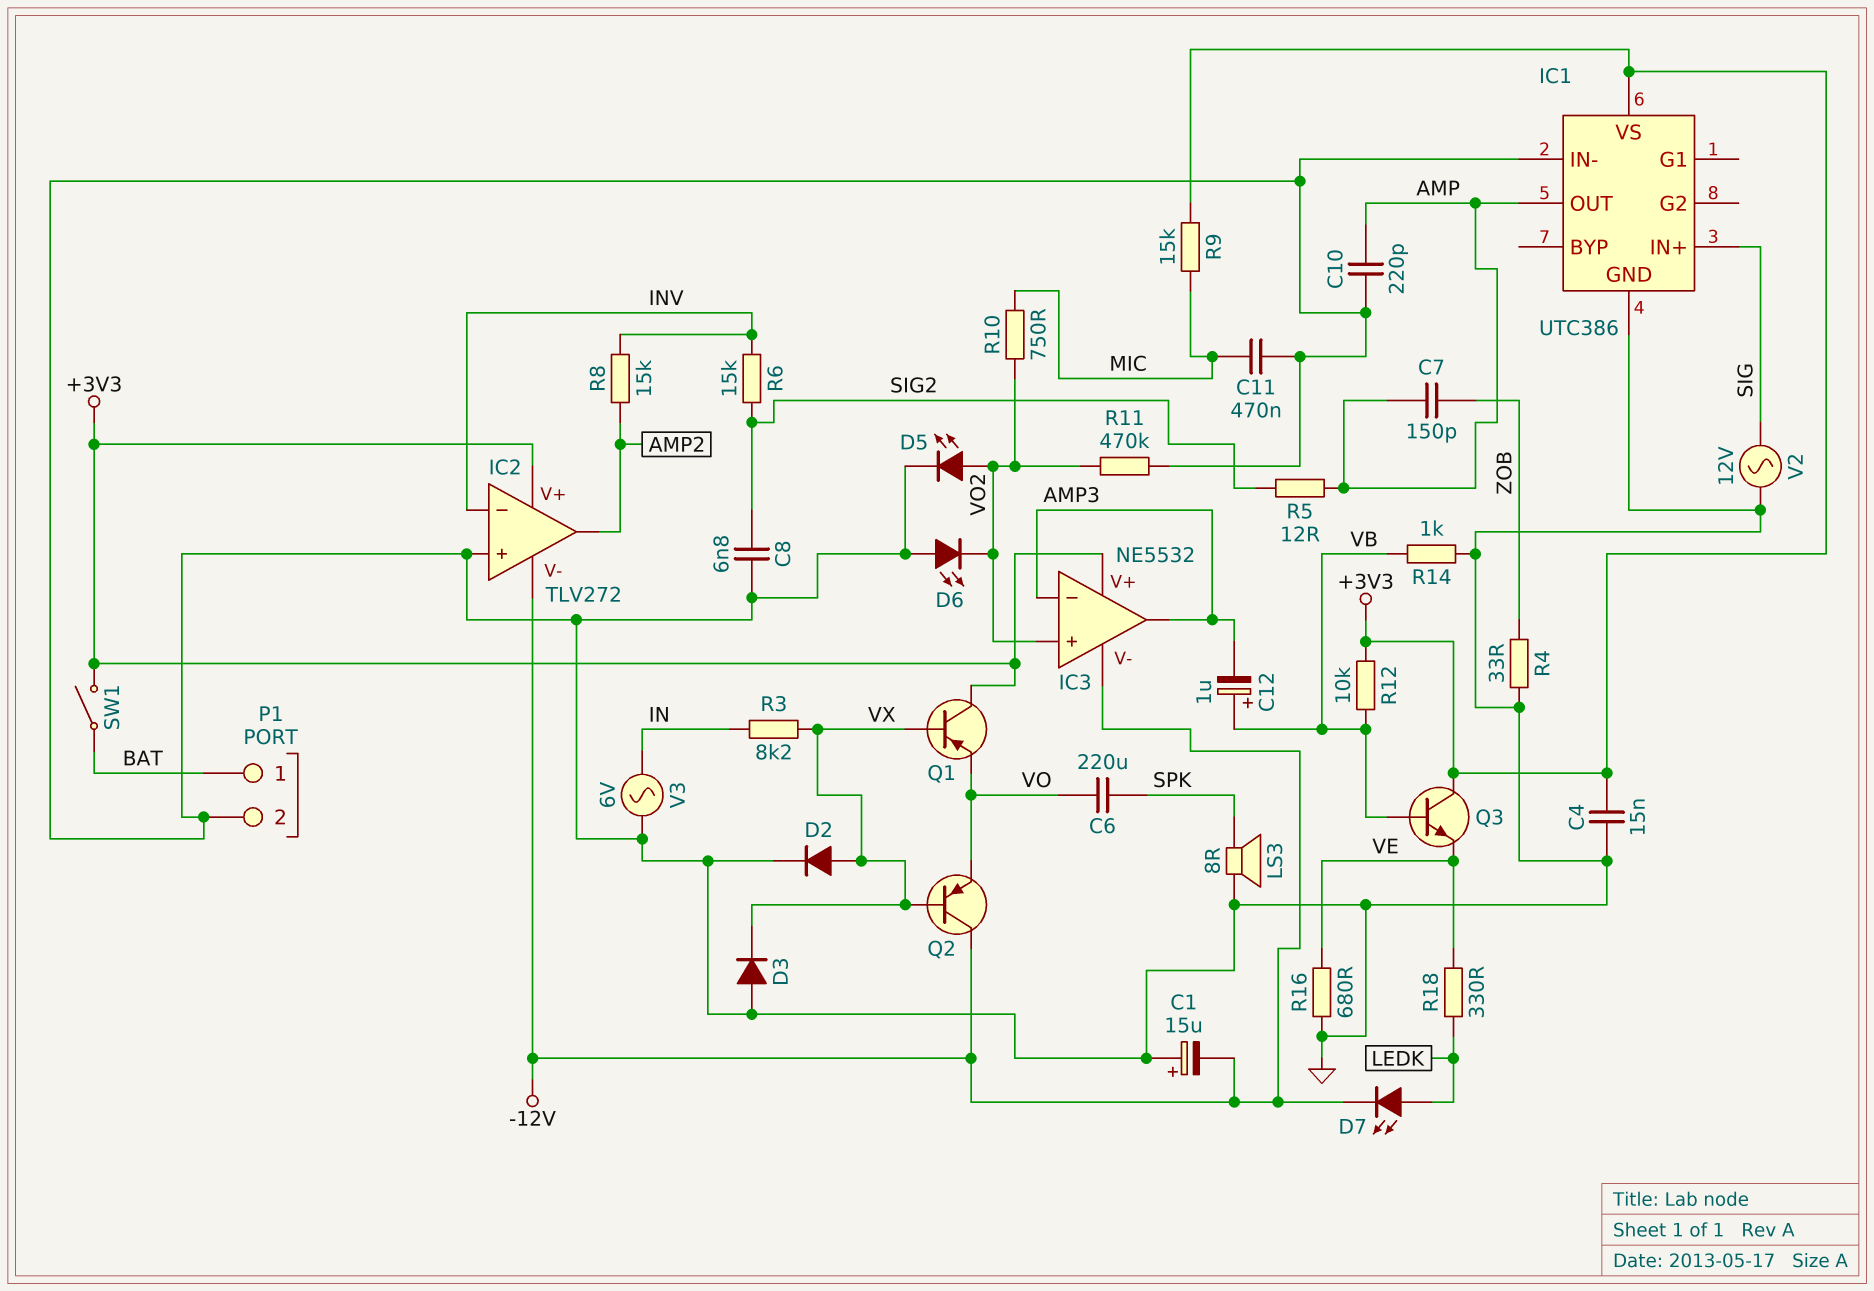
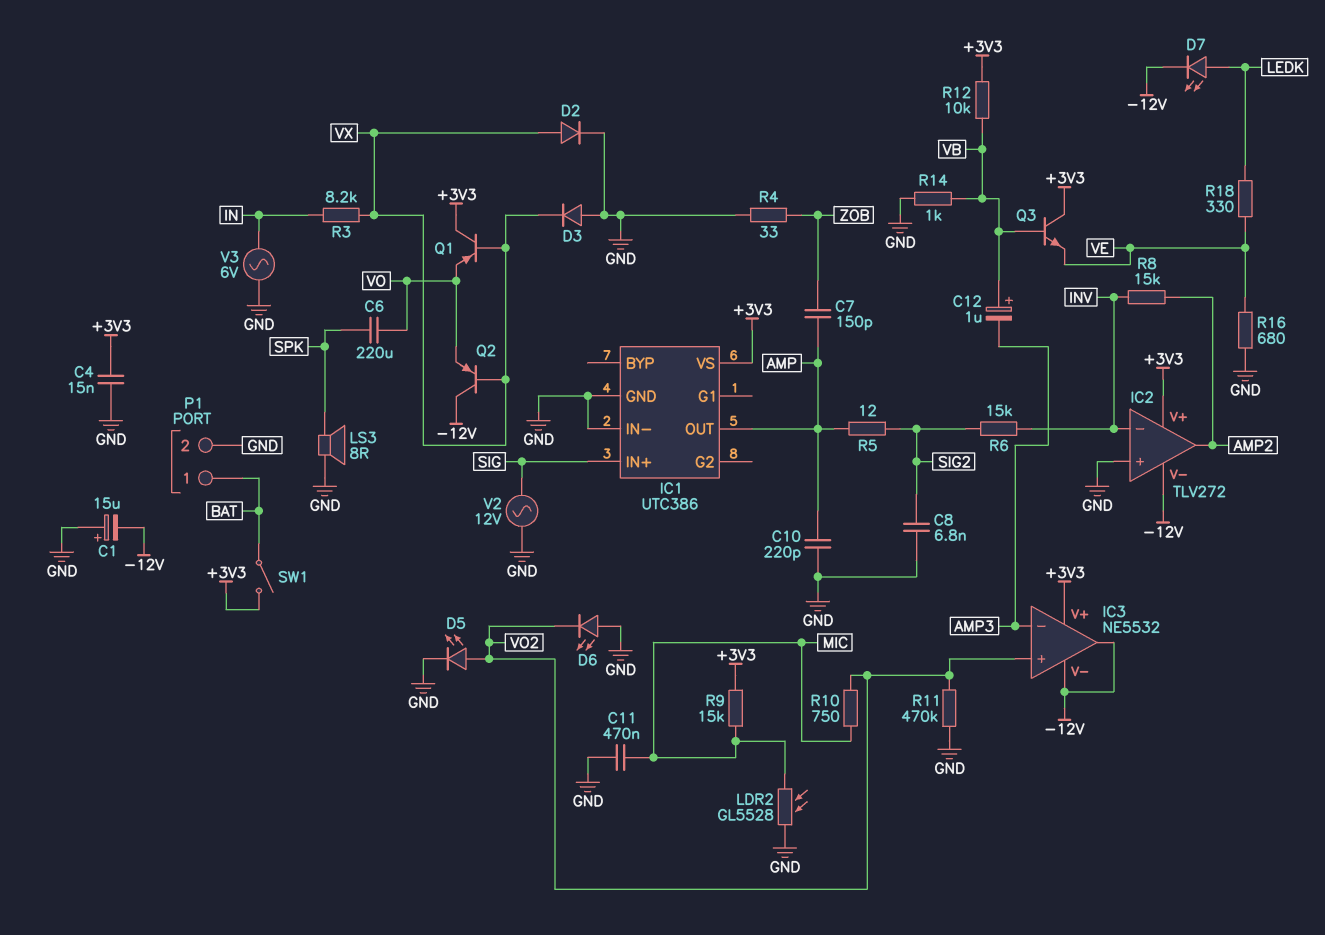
IC3 pin out: AMP3 -> -12V
LDR2: none -> GL5528 (GND, MIC)

